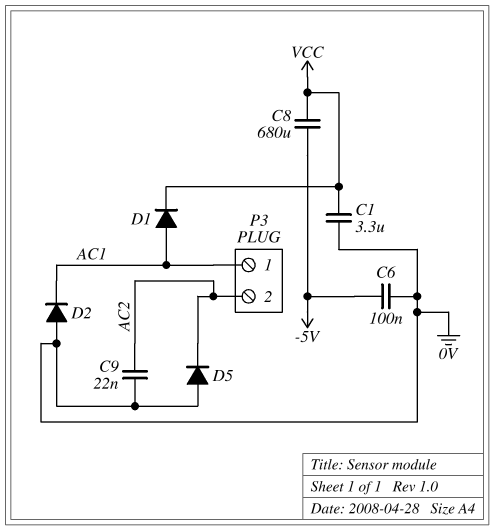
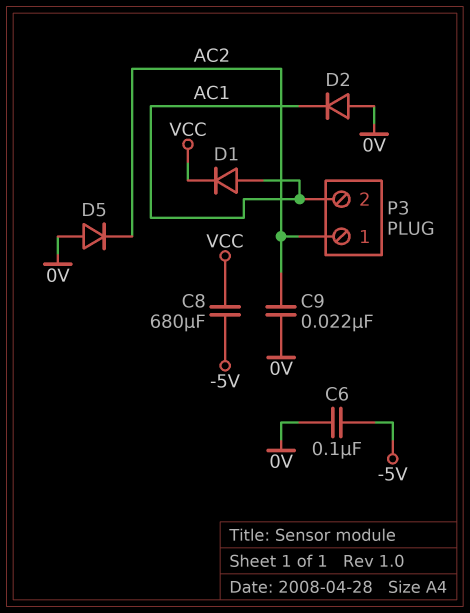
C1: 3.3uF (0V, VCC) -> none
P3 pin 1: AC1 -> AC2
P3 pin 2: AC2 -> AC1

